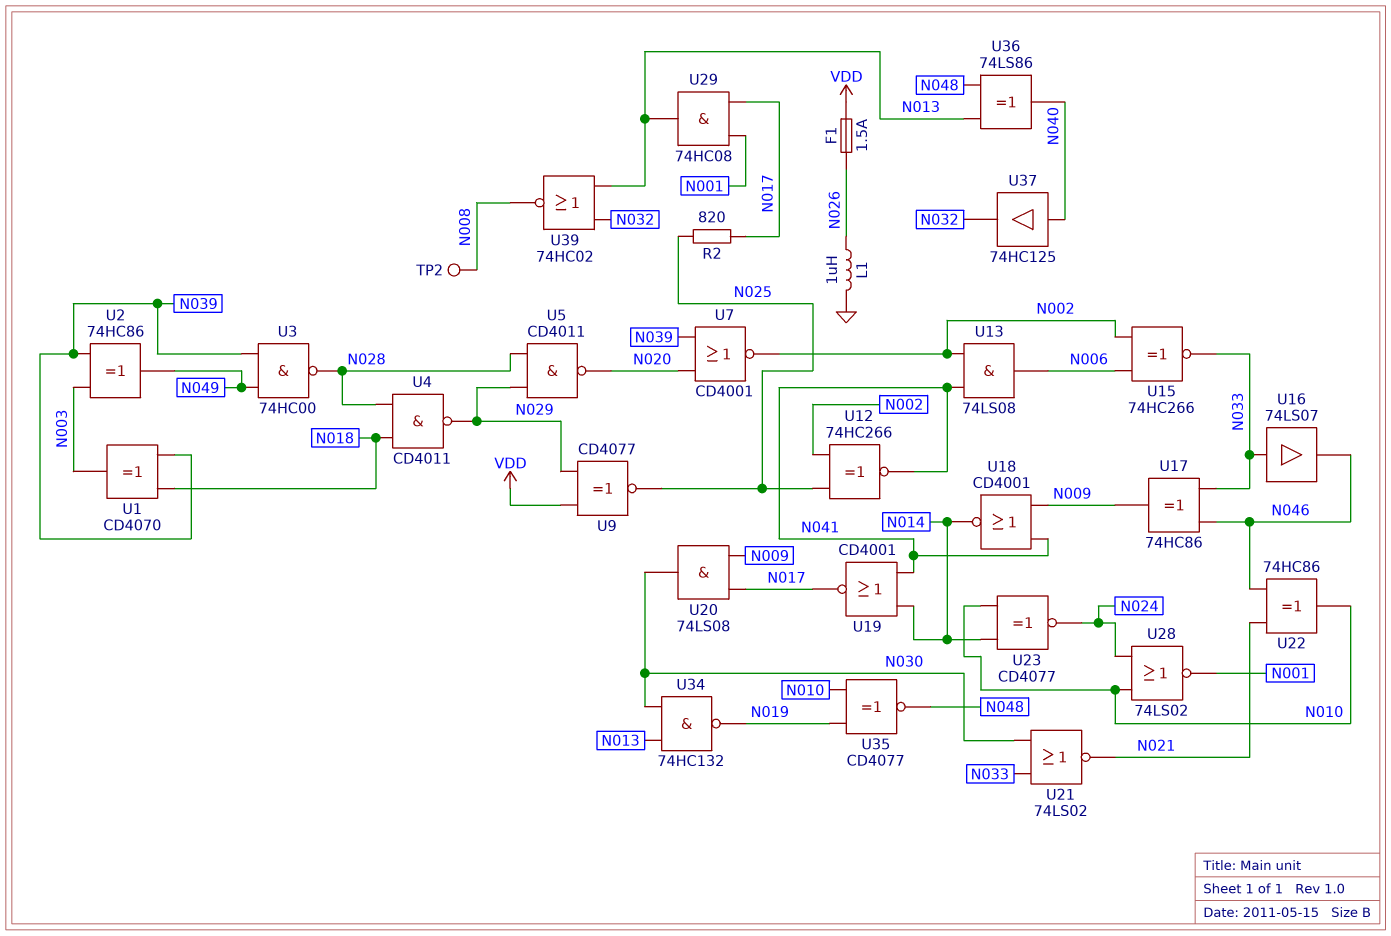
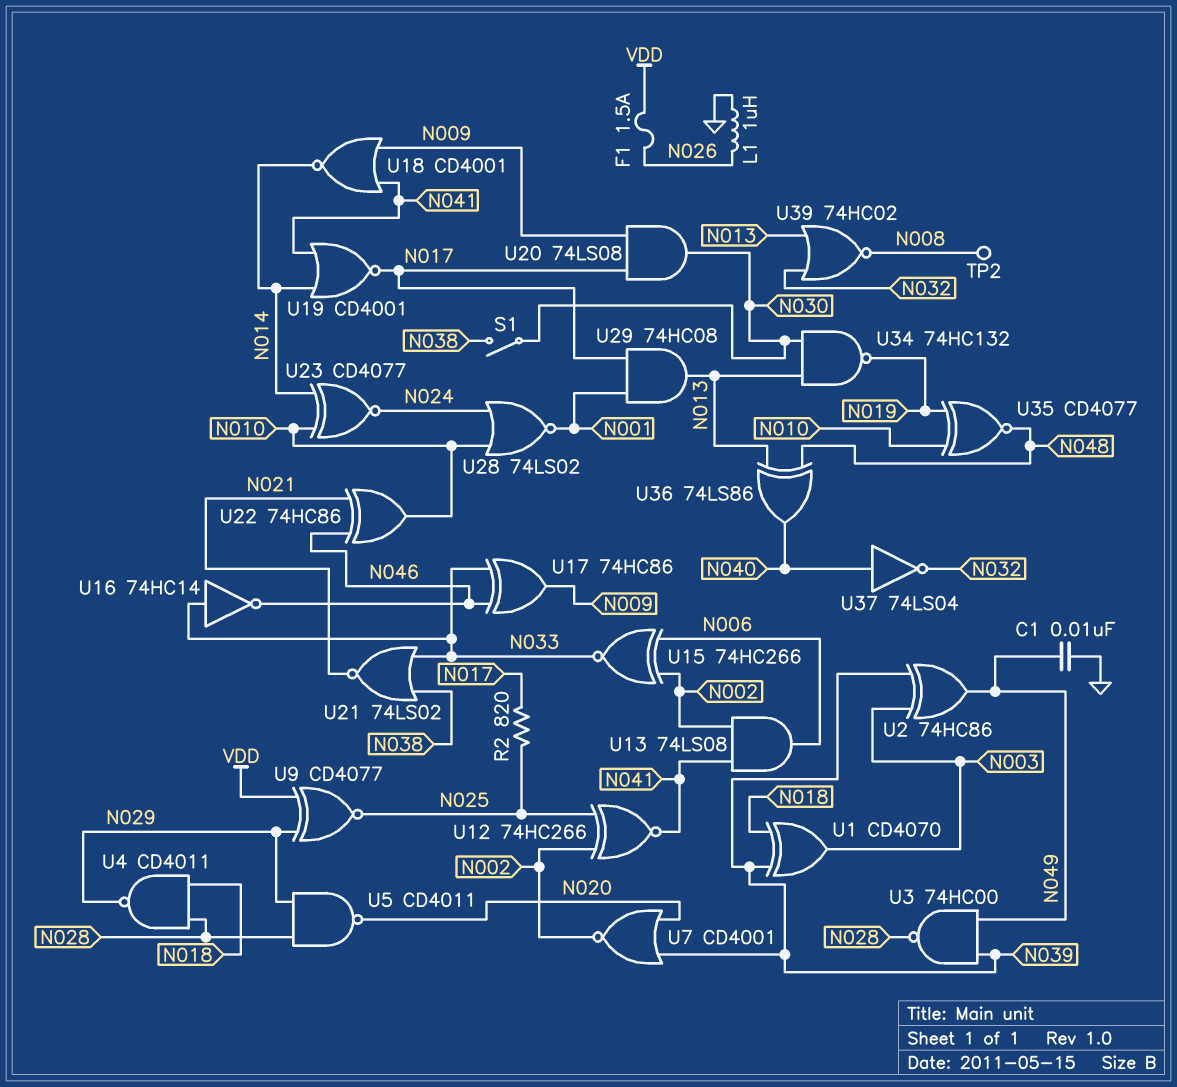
C1: none -> 10nF (GND, N049)
S1: none -> switch (N030, N038)
U16: buffer 74LS07 (in N033, out N046) -> NOT 74HC14 (in N033, out N046)
U21: NOR 74LS02 (in N030, in N033, out N021) -> NOR 74LS02 (in N033, in N038, out N021)
U37: buffer 74HC125 (in N040, out N032) -> NOT 74LS04 (in N040, out N032)

